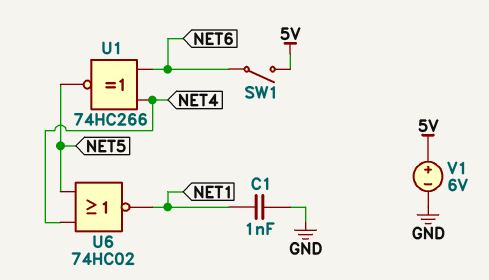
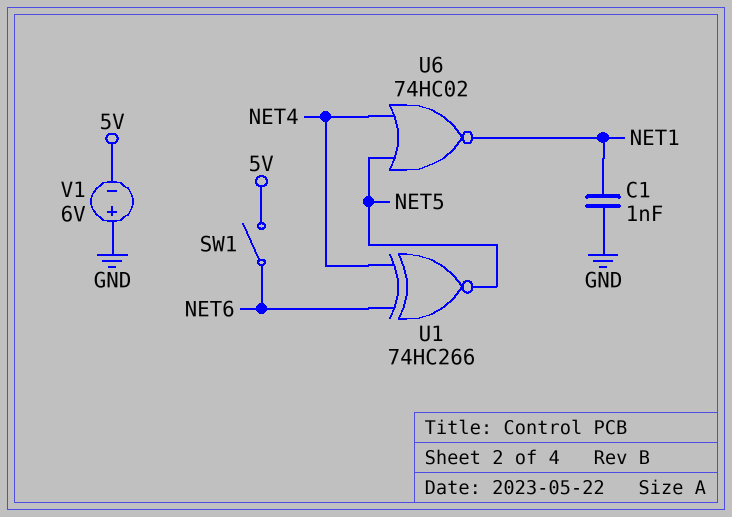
V1: 6V (plus 5V, minus GND) -> 6V (plus GND, minus 5V)

